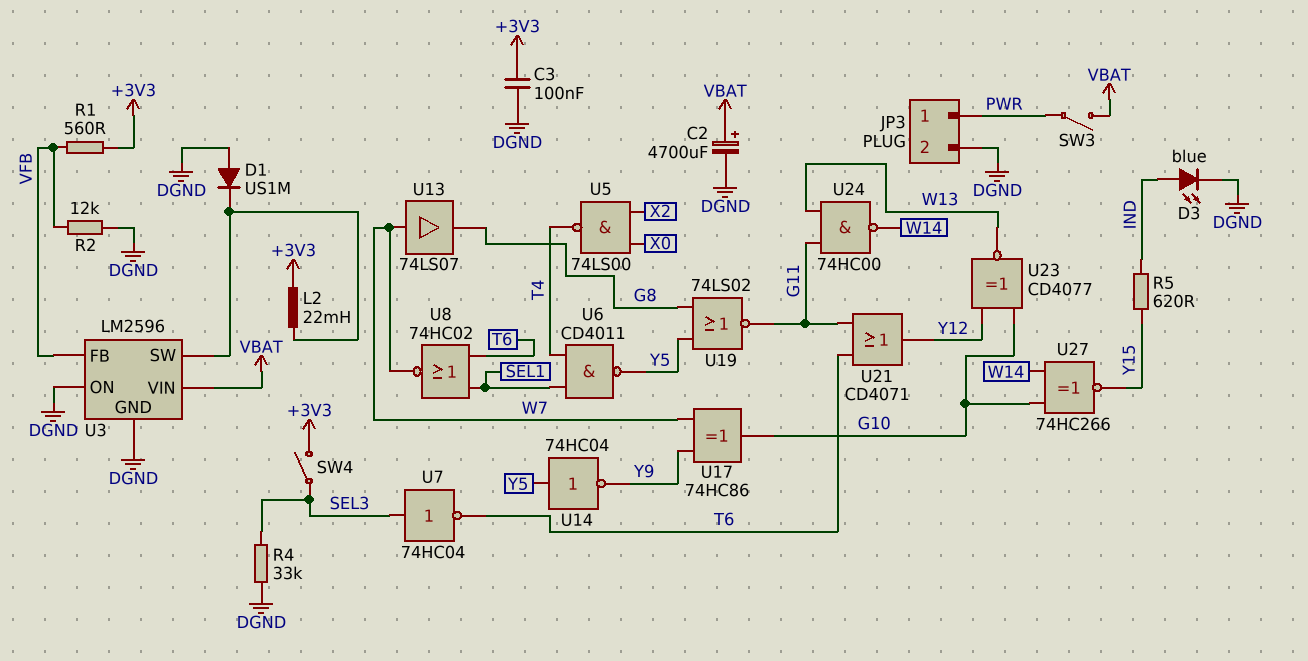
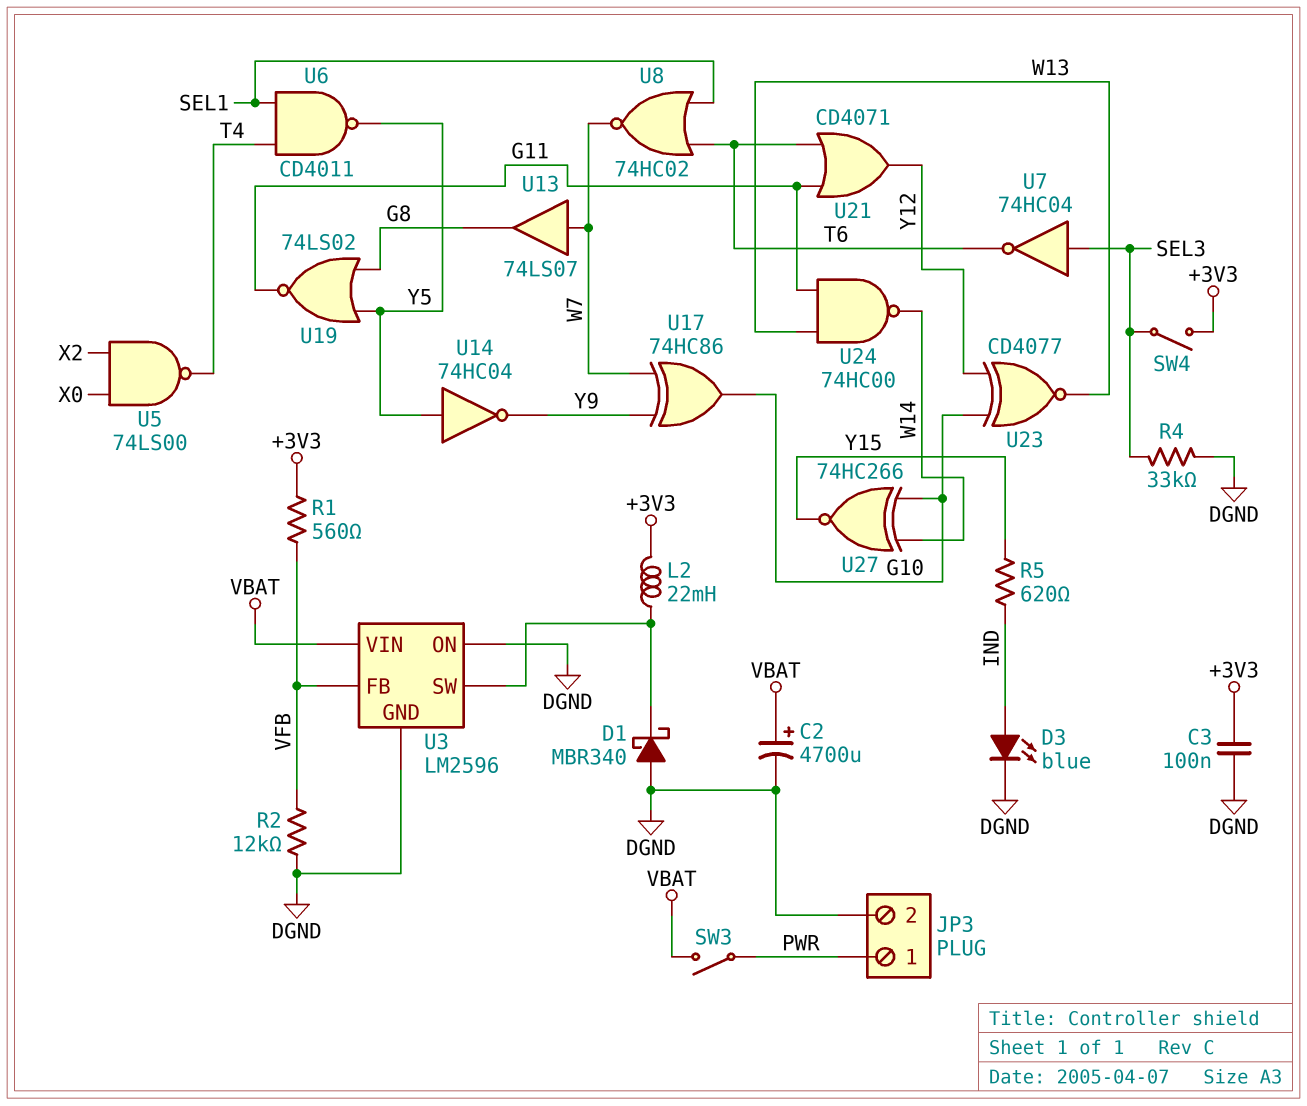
D1: diode US1M (A DGND, K U3/SW) -> schottky MBR340 (A DGND, K U3/SW)

